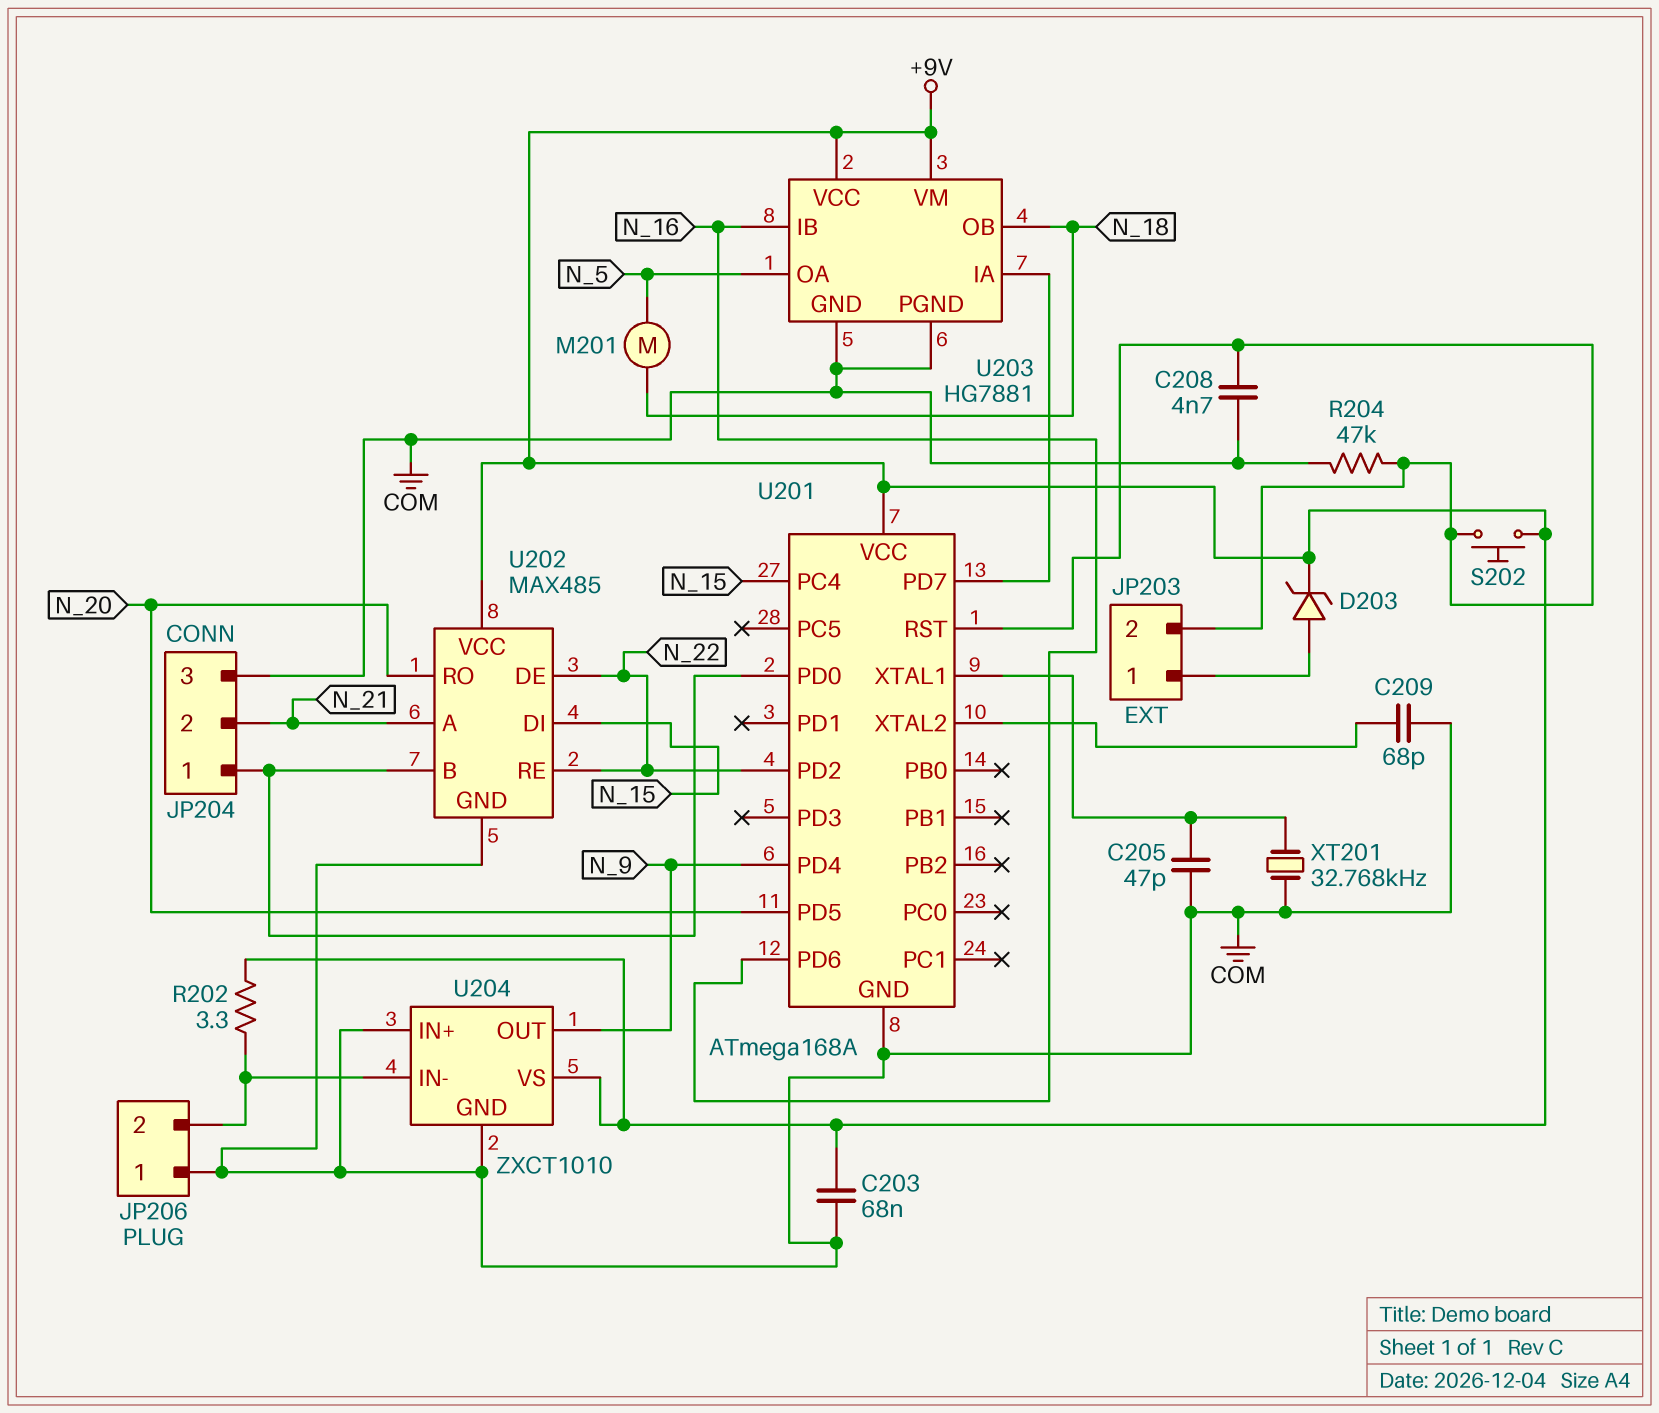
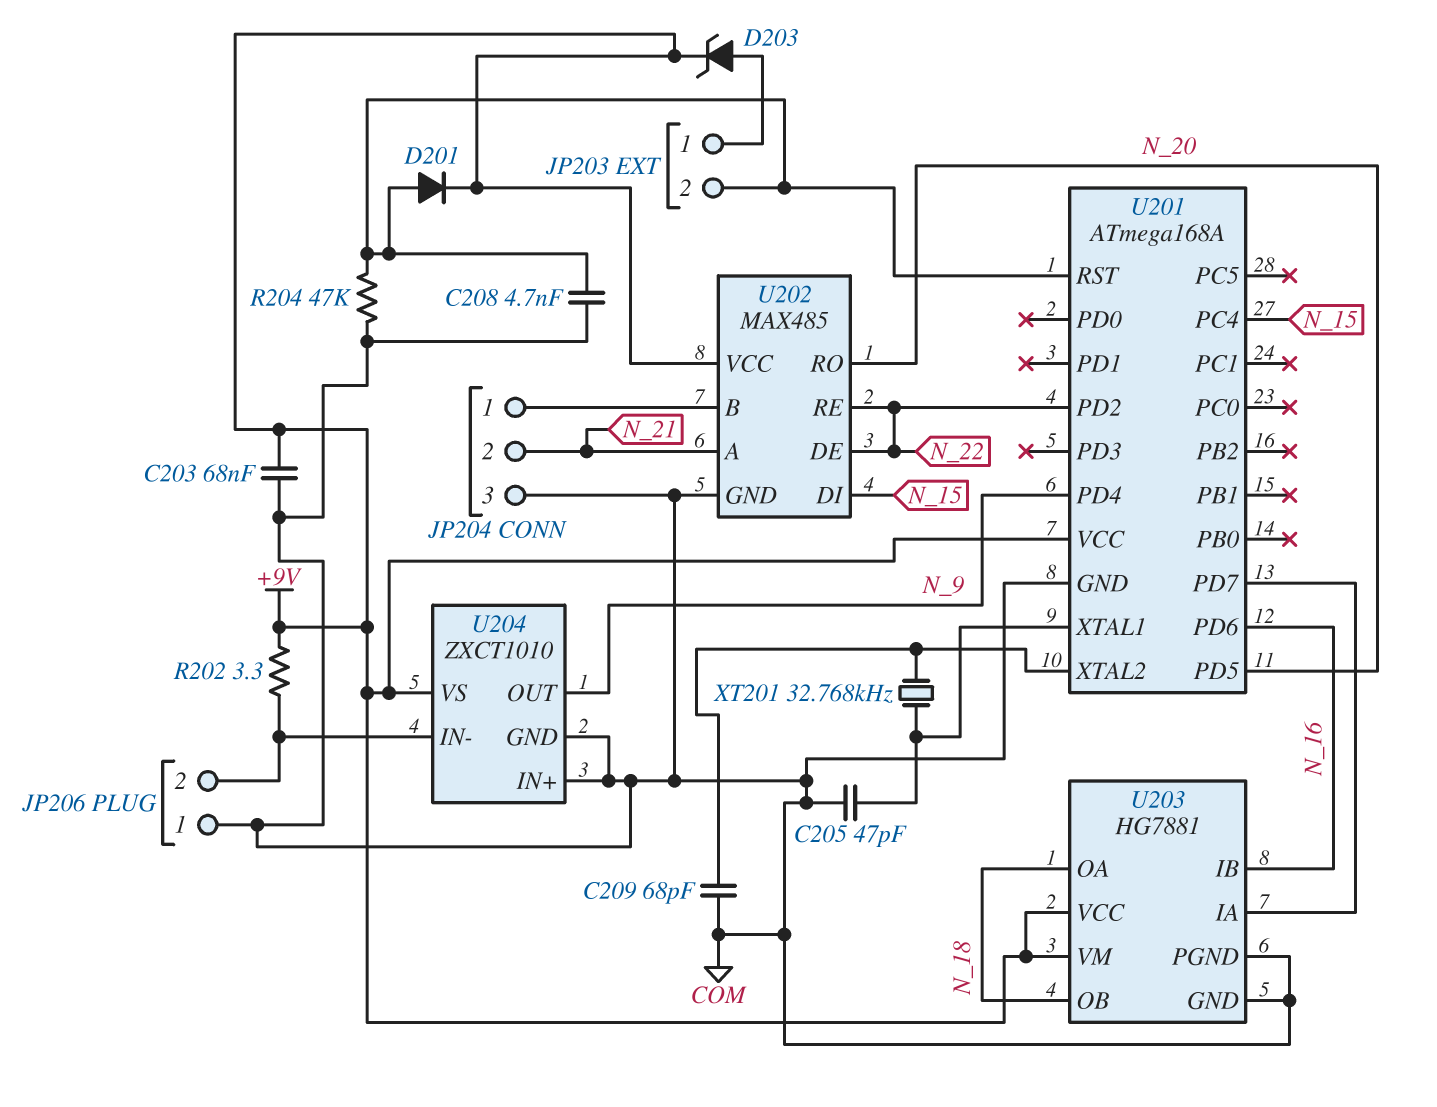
D201: none -> diode (A JP203/2, K +9V)
M201: motor (N_5, N_18) -> none
S202: button (+9V, JP203/2) -> none
U201 pin PD0: JP204/1 -> none
U203 pin OA: N_5 -> N_18
XT201: 32.768kHz (COM, U201/XTAL1) -> 32.768kHz (U201/XTAL1, U201/XTAL2)

